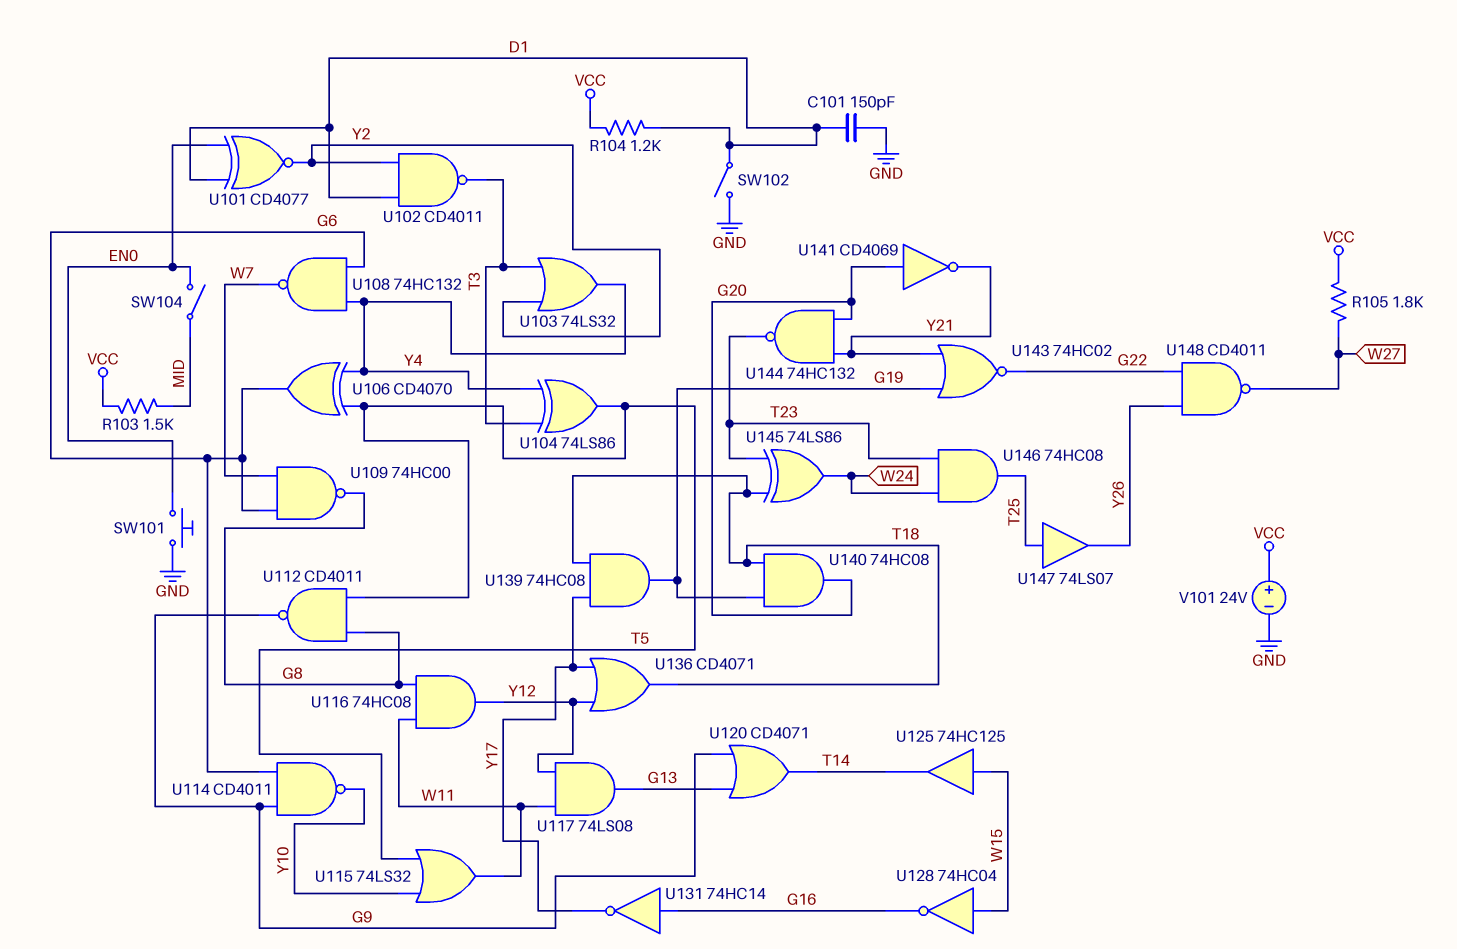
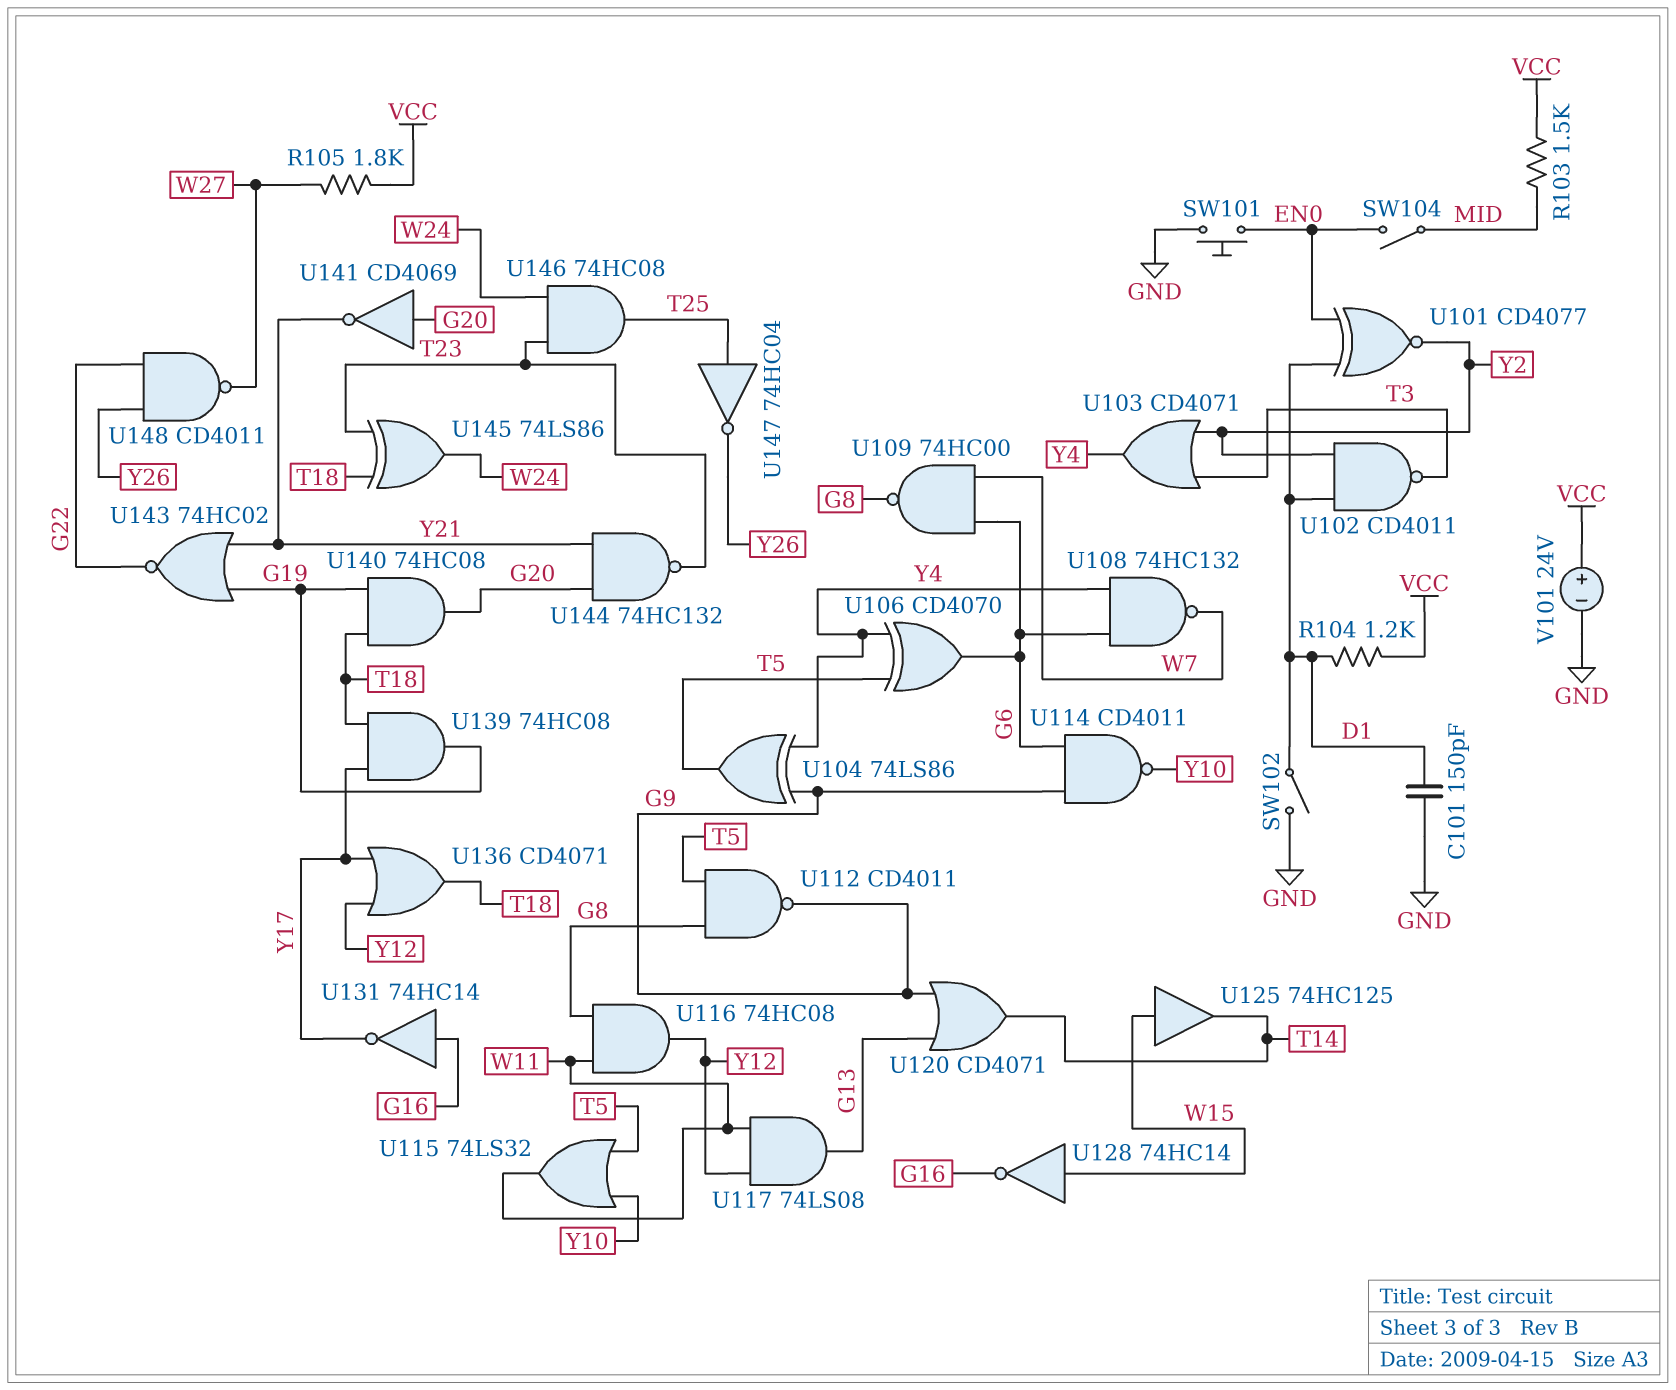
U103: OR 74LS32 (in T3, in Y2, out Y4) -> OR CD4071 (in T3, in Y2, out Y4)
U104: XOR 74LS86 (in T3, in Y4, out T5) -> XOR 74LS86 (in G9, in Y4, out T5)
U128: NOT 74HC04 (in W15, out G16) -> NOT 74HC14 (in W15, out G16)
U147: buffer 74LS07 (in T25, out Y26) -> NOT 74HC04 (in T25, out Y26)

